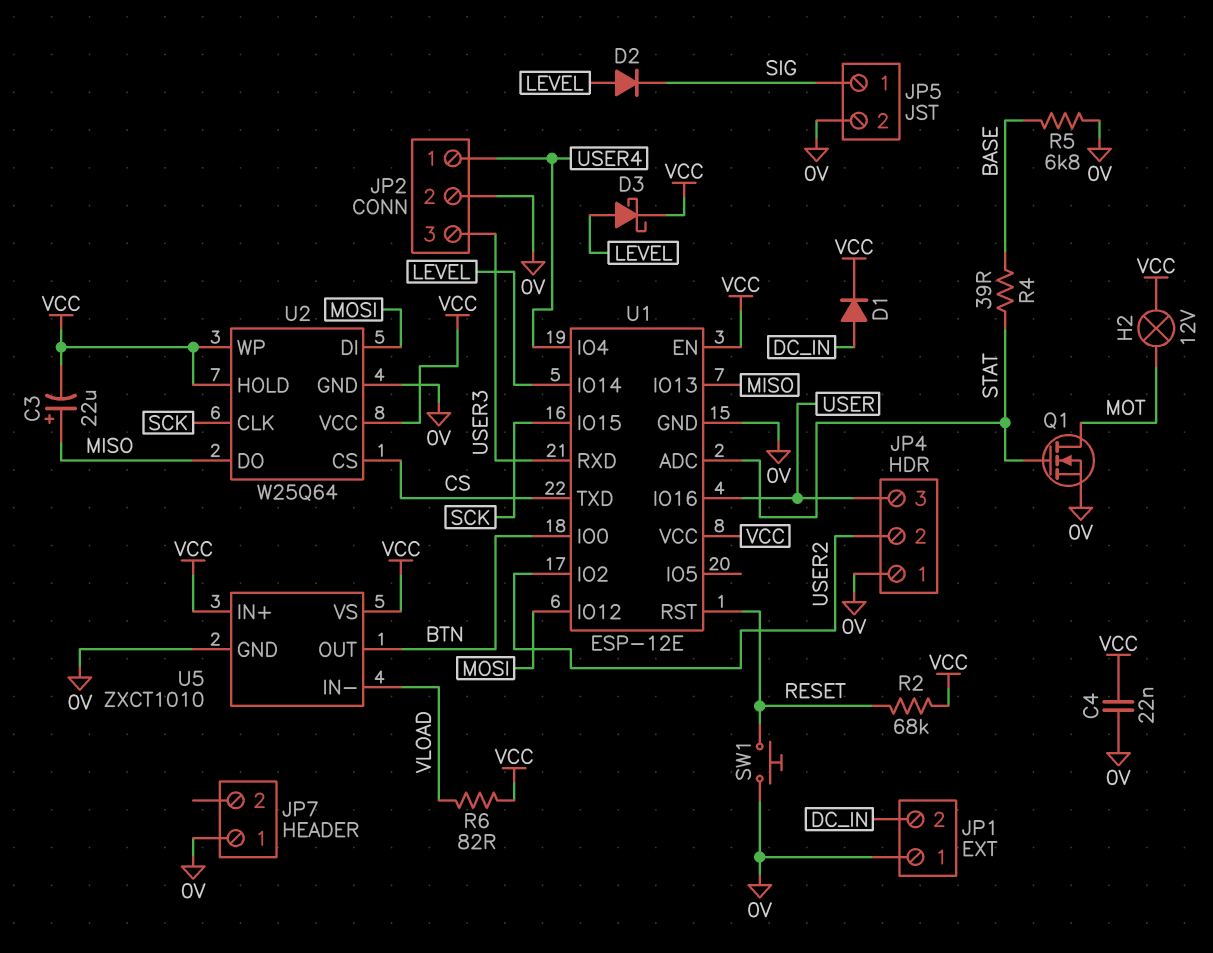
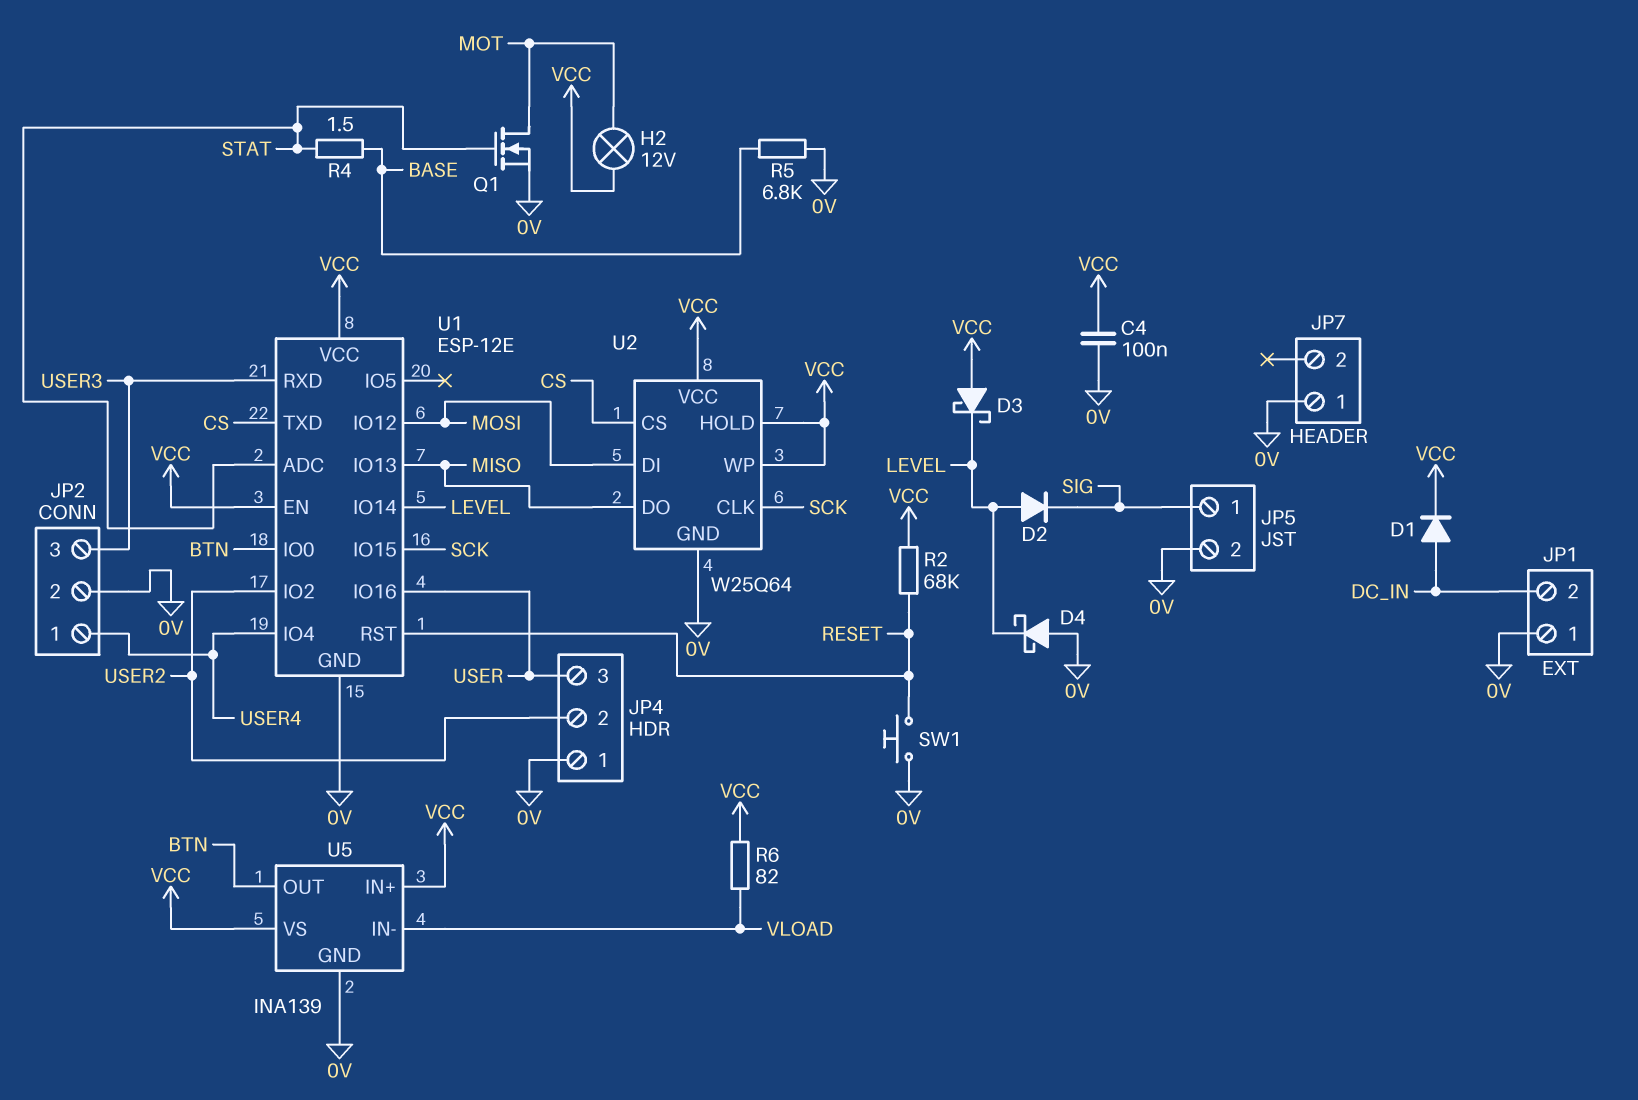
C3: 22uF (plus MISO, minus VCC) -> none
C4: 22nF (0V, VCC) -> 100nF (0V, VCC)
D3: schottky (A LEVEL, K VCC) -> schottky (A VCC, K LEVEL)
D4: none -> schottky (A 0V, K LEVEL)
R4: 39 (BASE, STAT) -> 1.5 (BASE, STAT)
U5: ZXCT1010 -> INA139

